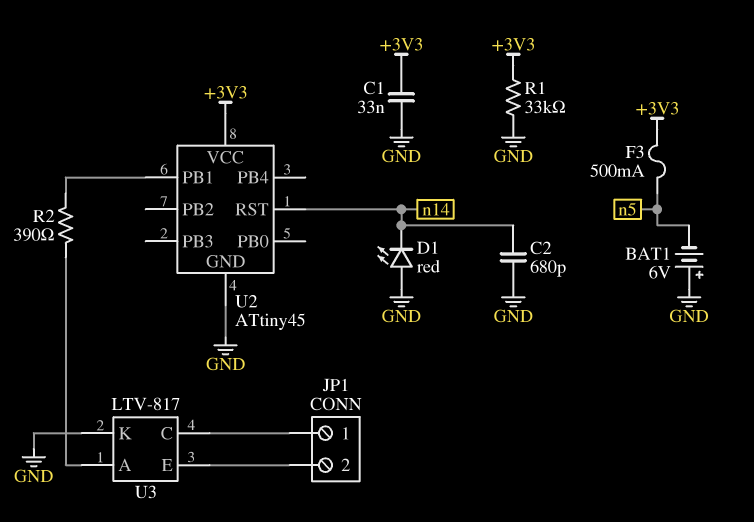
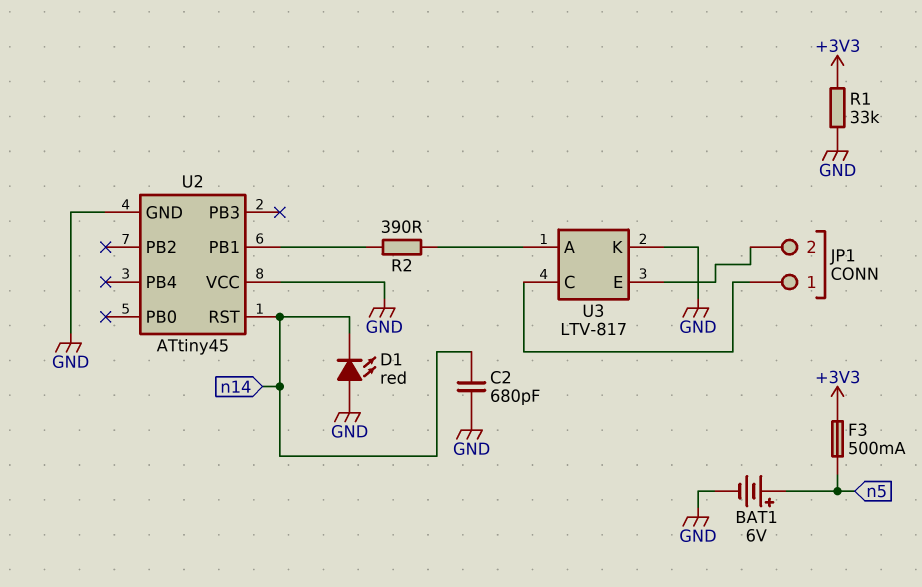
BAT1: 6V (plus GND, minus n5) -> 6V (plus n5, minus GND)
C1: 33nF (+3V3, GND) -> none
U2 pin VCC: +3V3 -> GND

